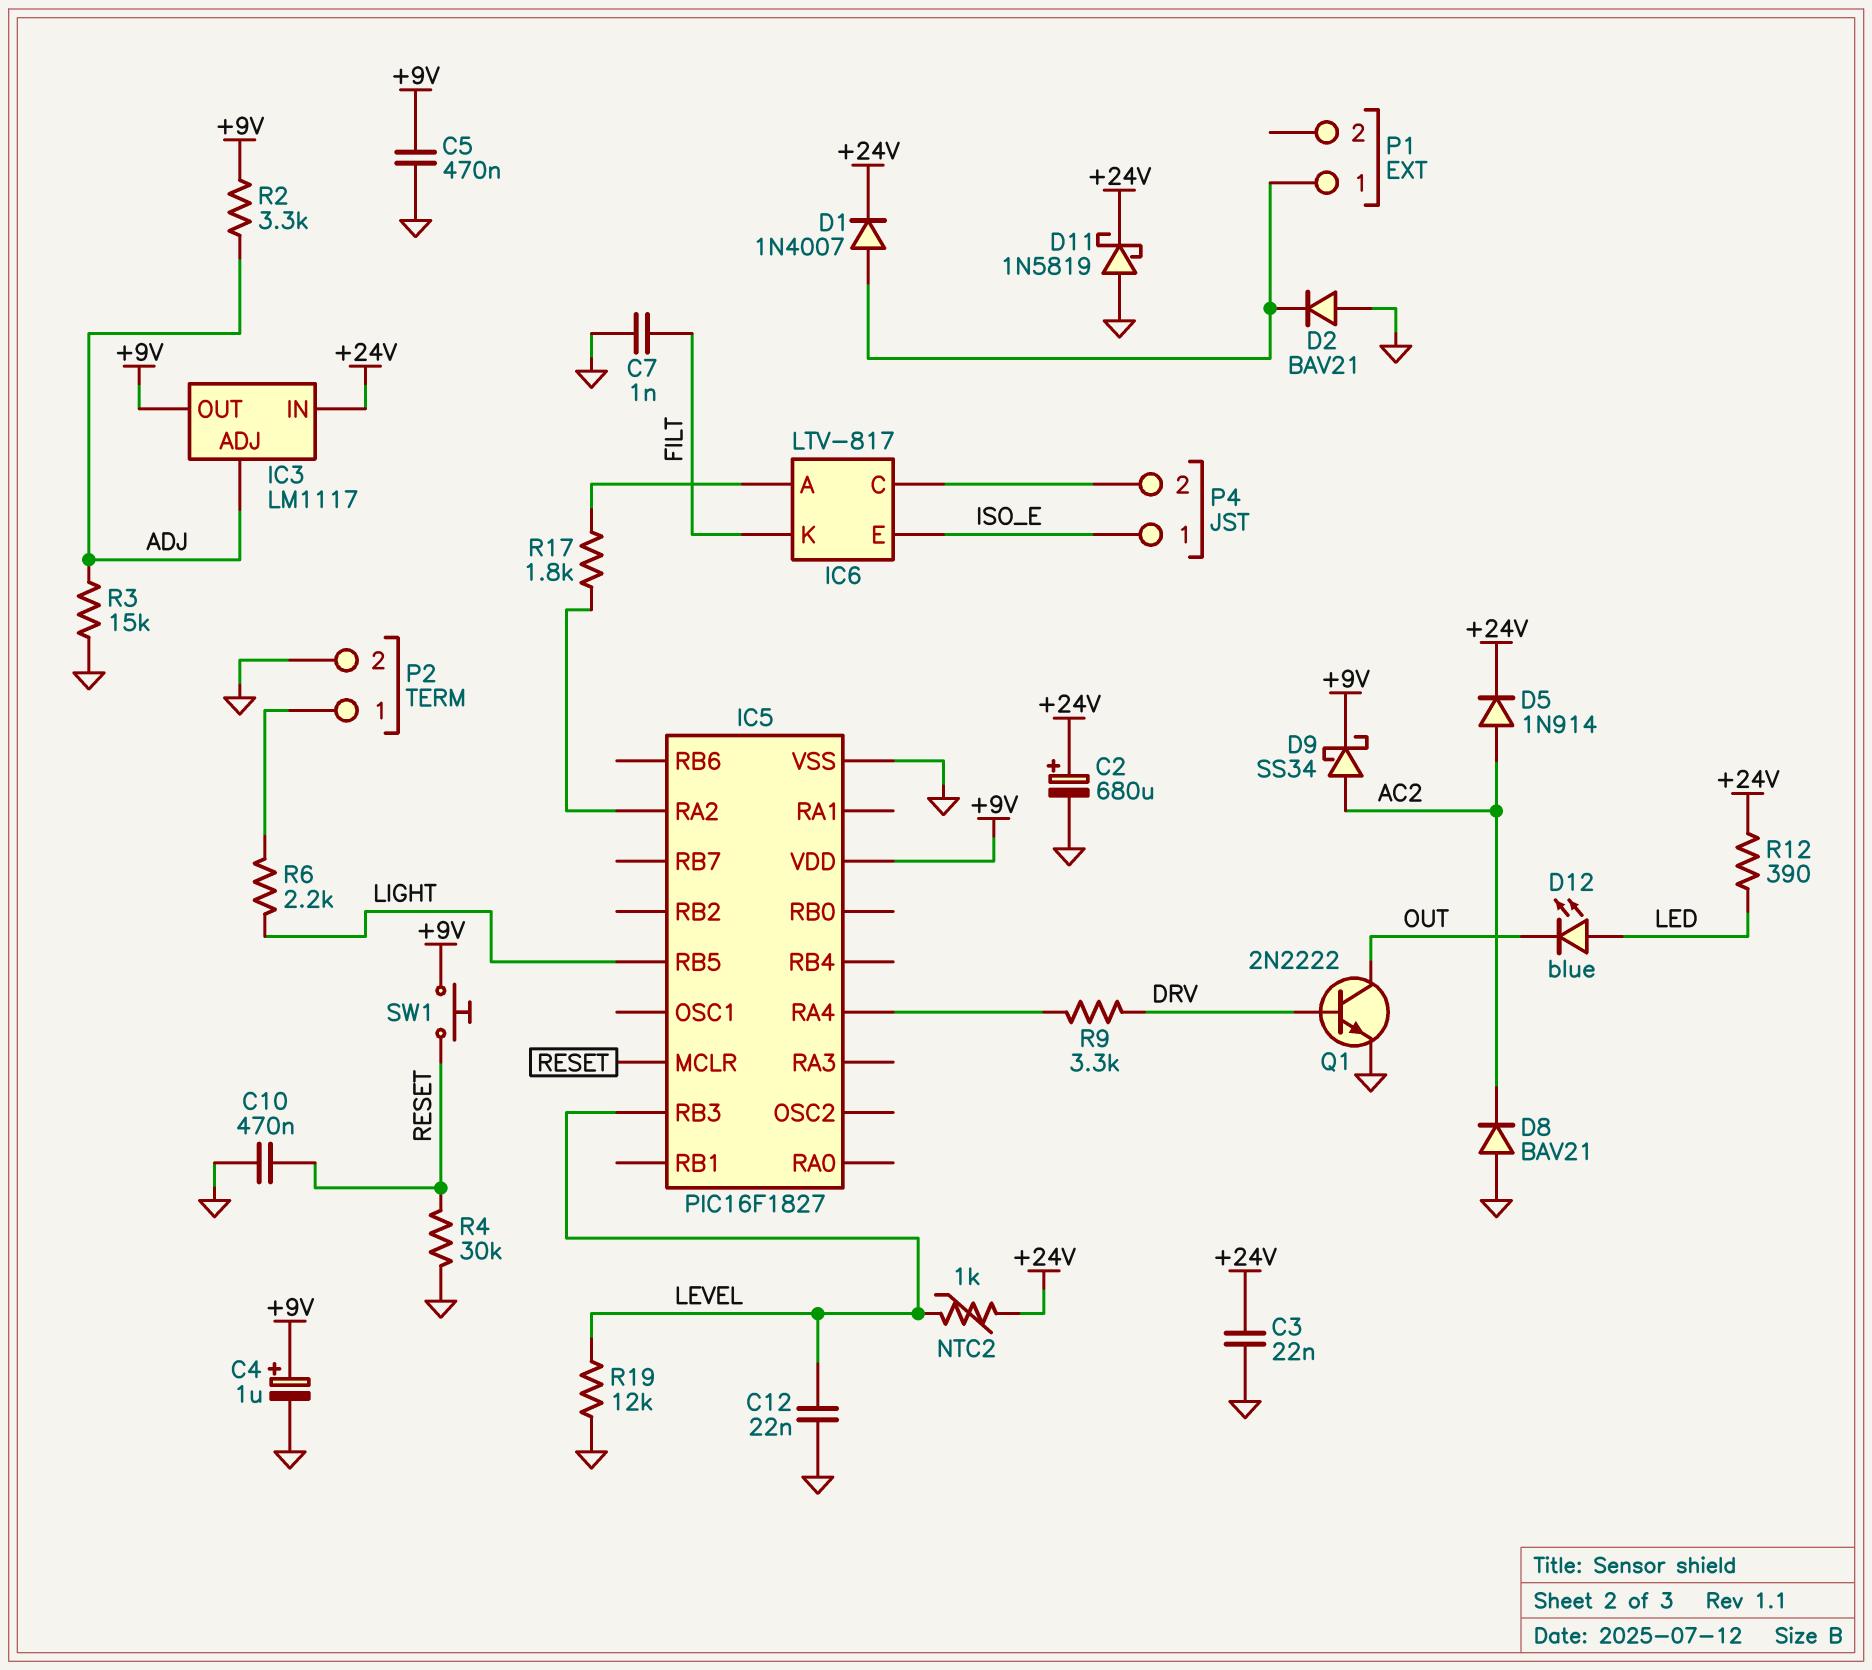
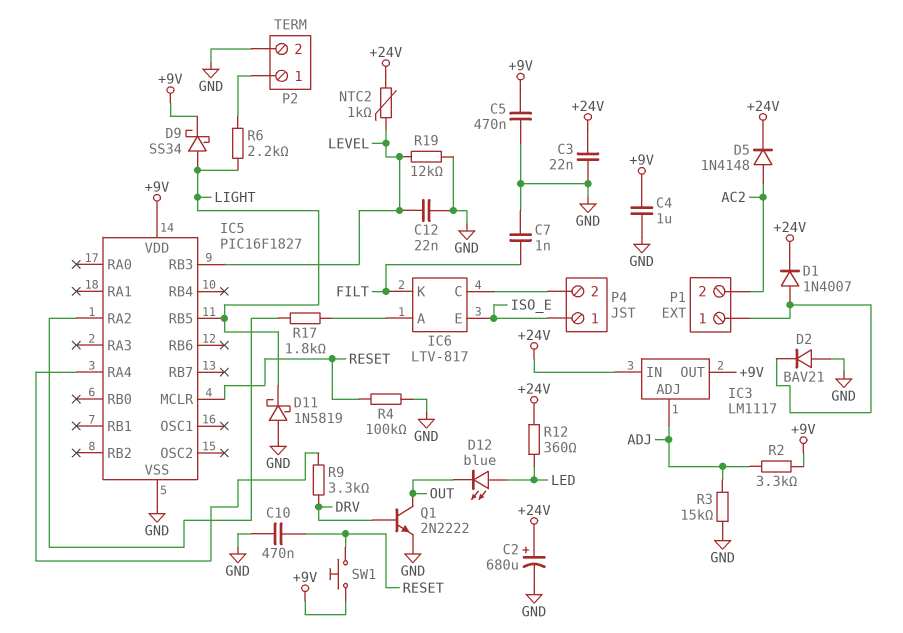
C4: 1uF (plus +9V, minus GND) -> 1uF (+9V, GND)
D5: diode 1N914 (A AC2, K +24V) -> diode 1N4148 (A AC2, K +24V)
D8: diode BAV21 (A GND, K AC2) -> none
D9: schottky SS34 (A AC2, K +9V) -> schottky SS34 (A LIGHT, K +9V)
D11: schottky 1N5819 (A GND, K +24V) -> schottky 1N5819 (A GND, K LIGHT)
P1 pin 2: none -> AC2
R4: 30k (GND, RESET) -> 100k (GND, RESET)
R12: 390 (+24V, LED) -> 360 (+24V, LED)

